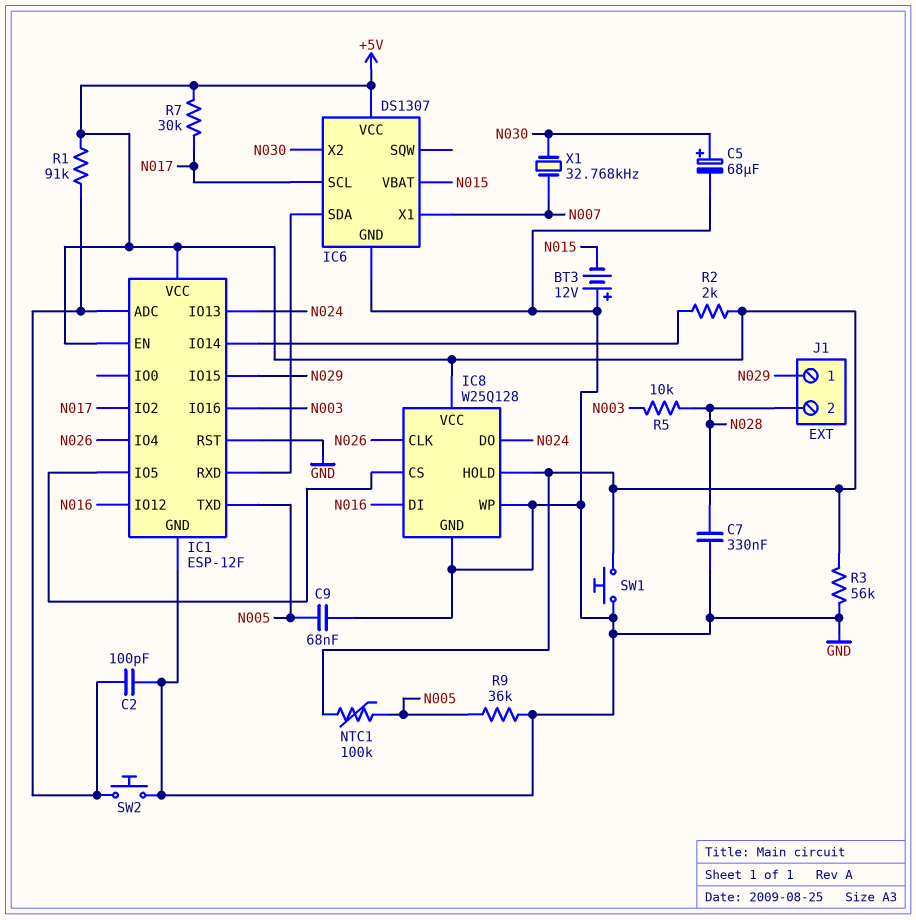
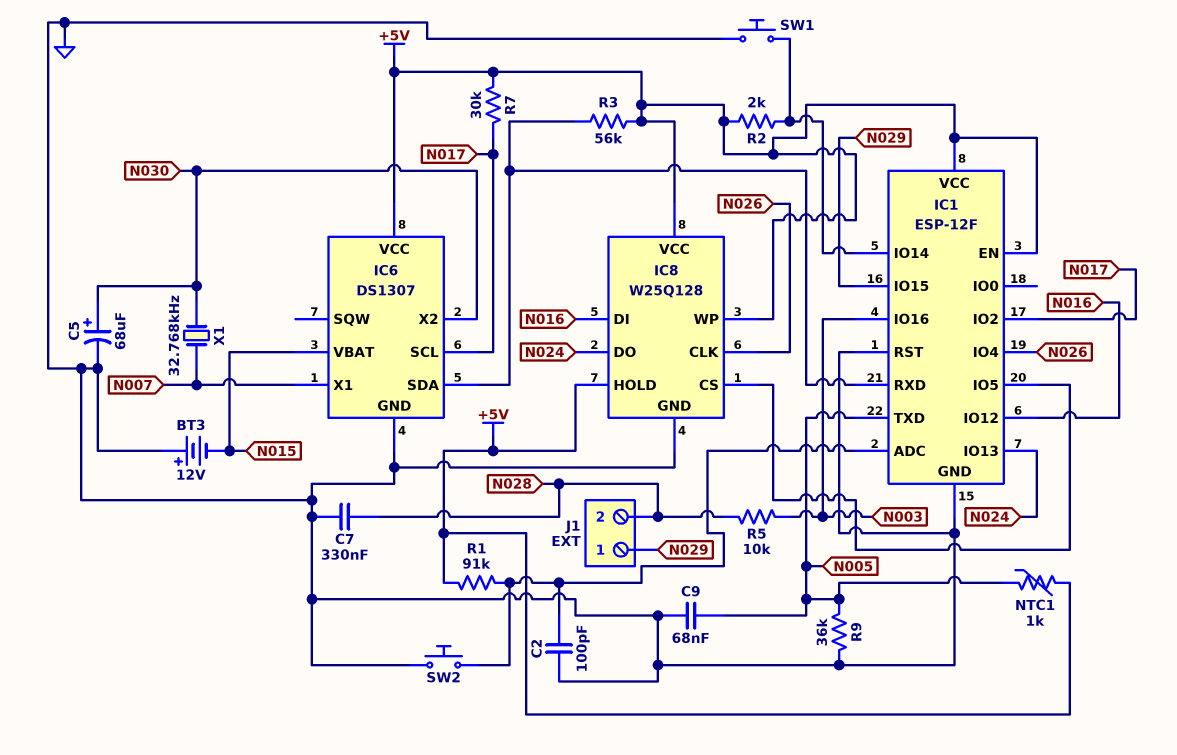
IC8 pin WP: GND -> +5V
NTC1: 100k (+5V, N005) -> 1k (+5V, N005)
R3: 56k (+5V, GND) -> 56k (+5V, IC1/RXD)
SW1: button (+5V, GND) -> button (GND, IC1/IO14)

